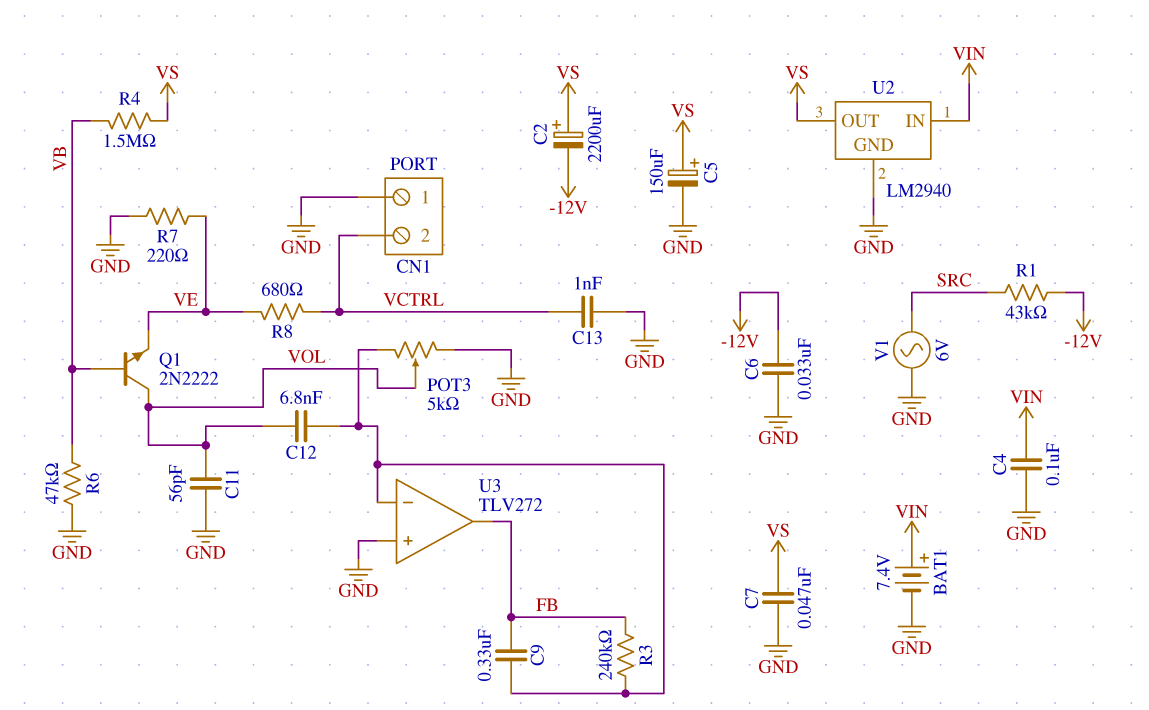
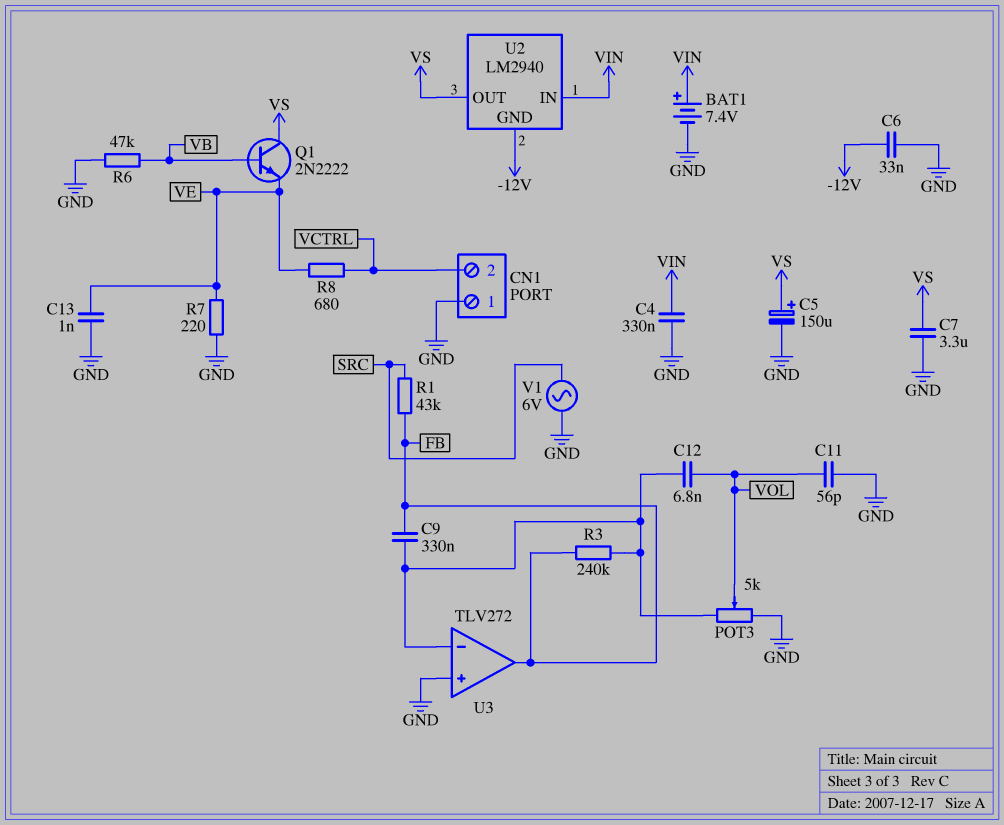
C2: 2200uF (plus VS, minus -12V) -> none
C4: 100nF (GND, VIN) -> 330nF (GND, VIN)
C7: 47nF (GND, VS) -> 3.3uF (GND, VS)
C13: 1nF (GND, VCTRL) -> 1nF (GND, VE)
Q1: NPN 2N2222 (B VB, C VOL, E VE) -> NPN 2N2222 (B VB, C VS, E VE)
R1: 43k (-12V, SRC) -> 43k (FB, SRC)
R4: 1.5M (VB, VS) -> none
U2 pin GND: GND -> -12V

